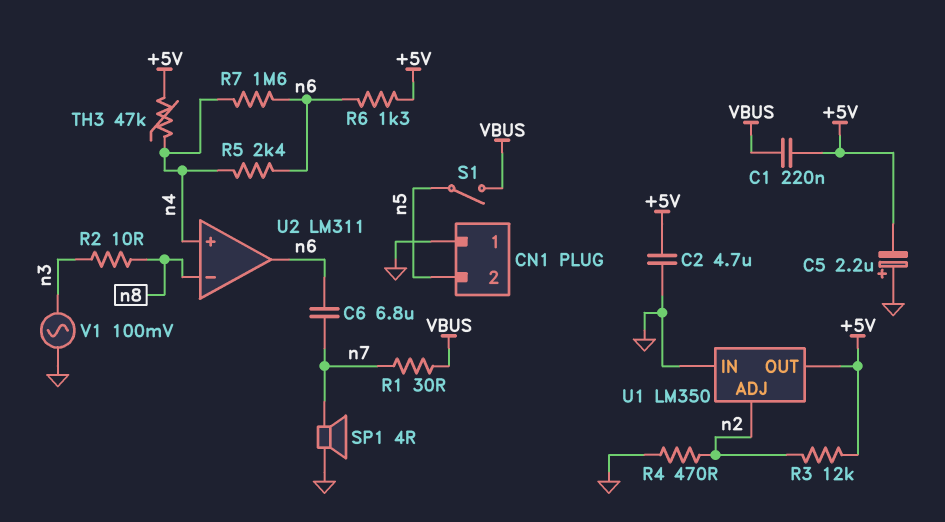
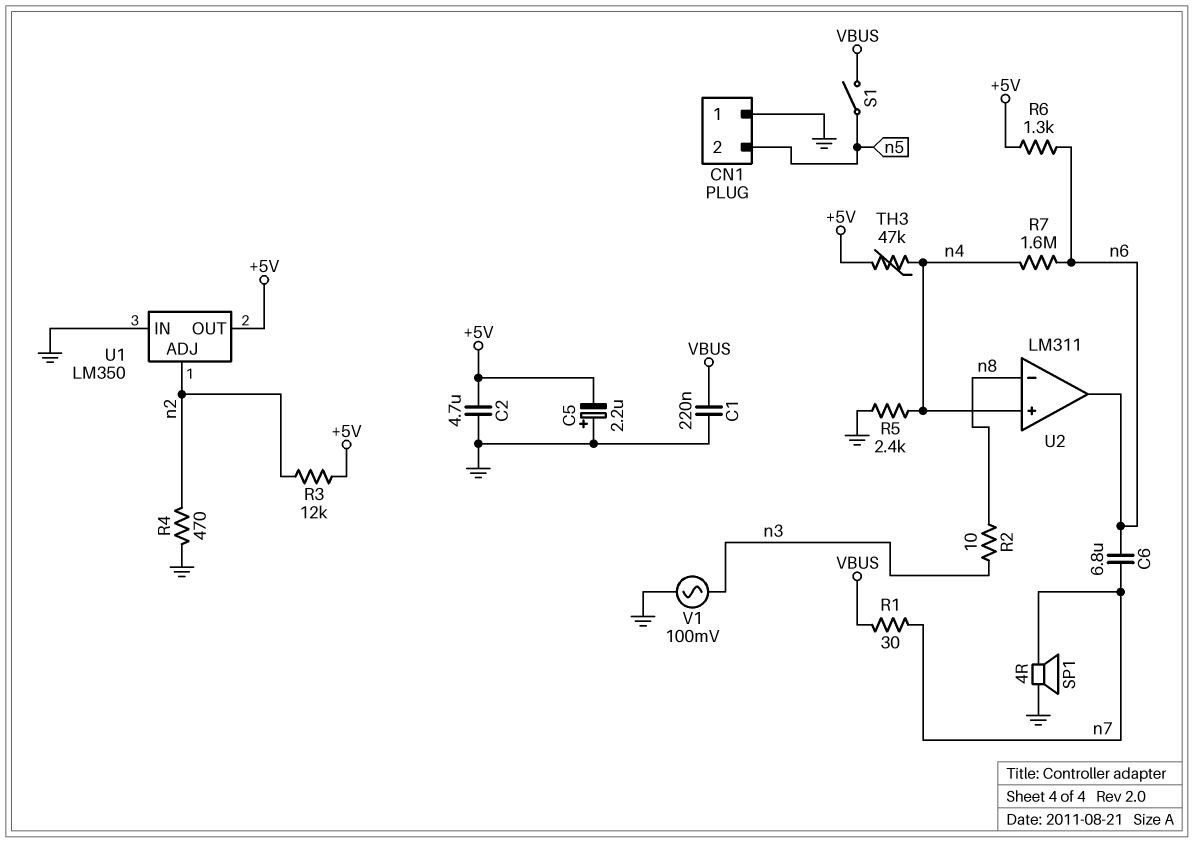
C1: 220nF (+5V, VBUS) -> 220nF (GND, VBUS)
R5: 2.4k (n4, n6) -> 2.4k (GND, n4)

